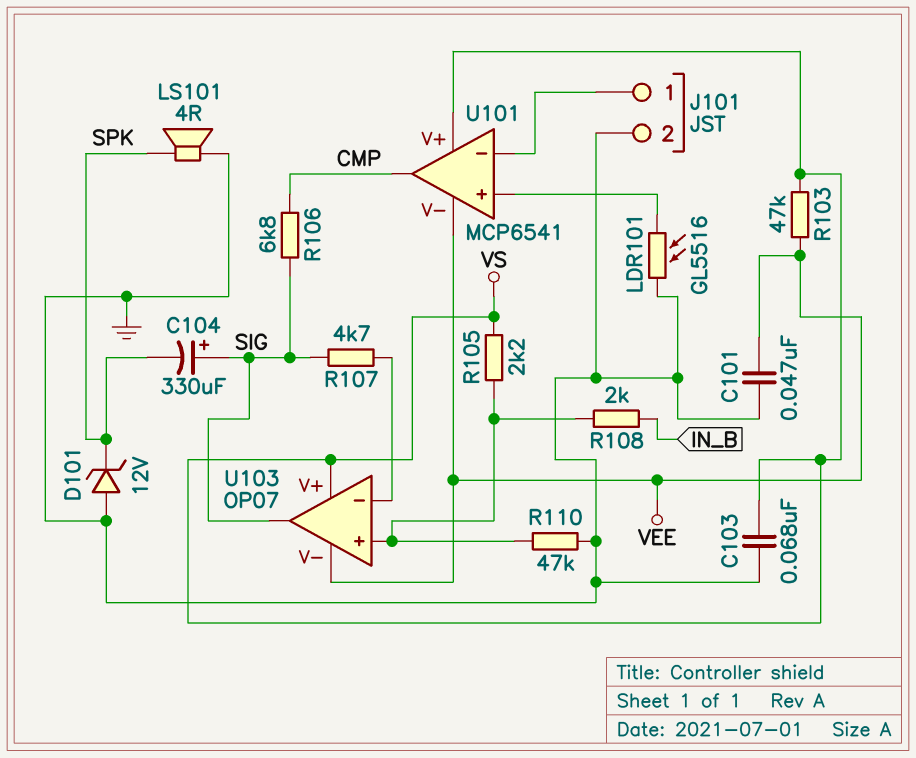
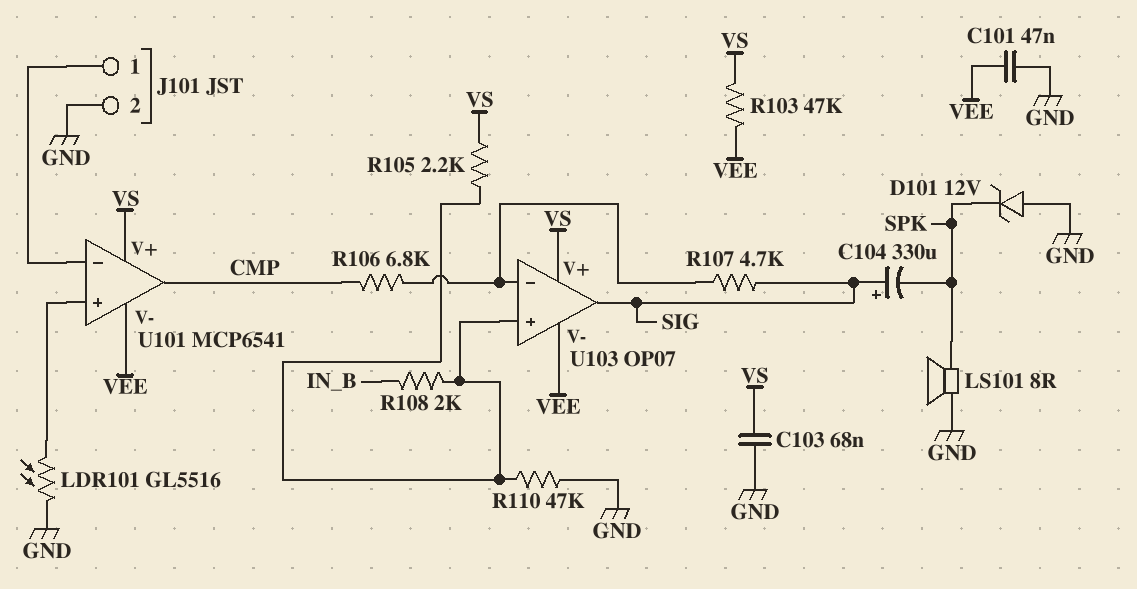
LS101: speaker 4R (GND, SPK) -> speaker 8R (GND, SPK)
R106: 6.8k (CMP, SIG) -> 6.8k (CMP, U103/in-)

